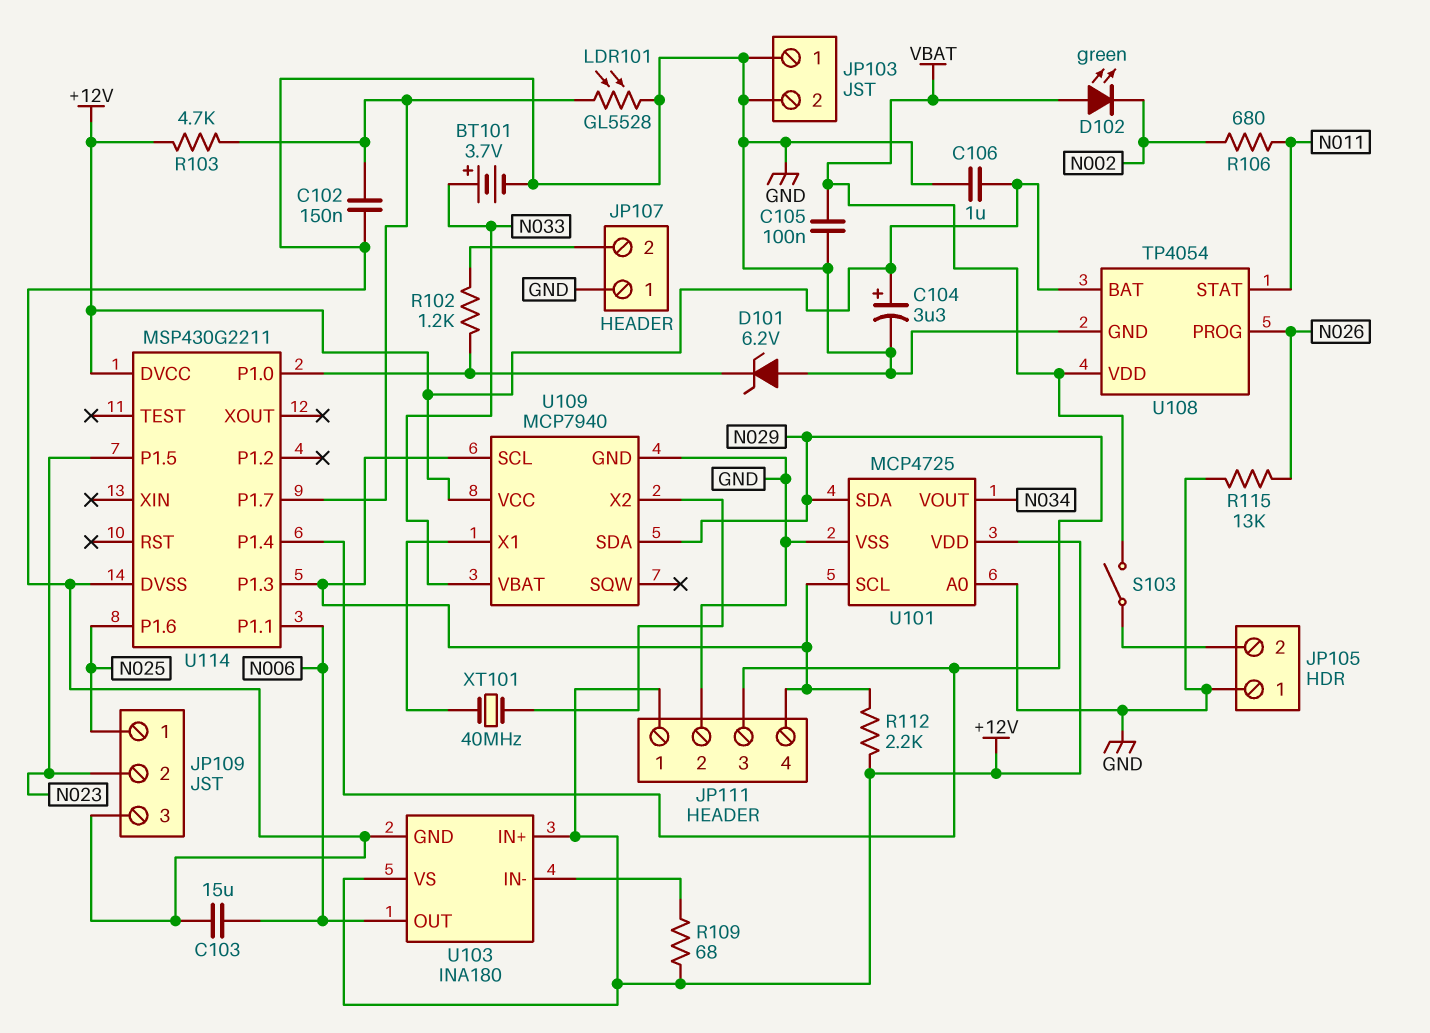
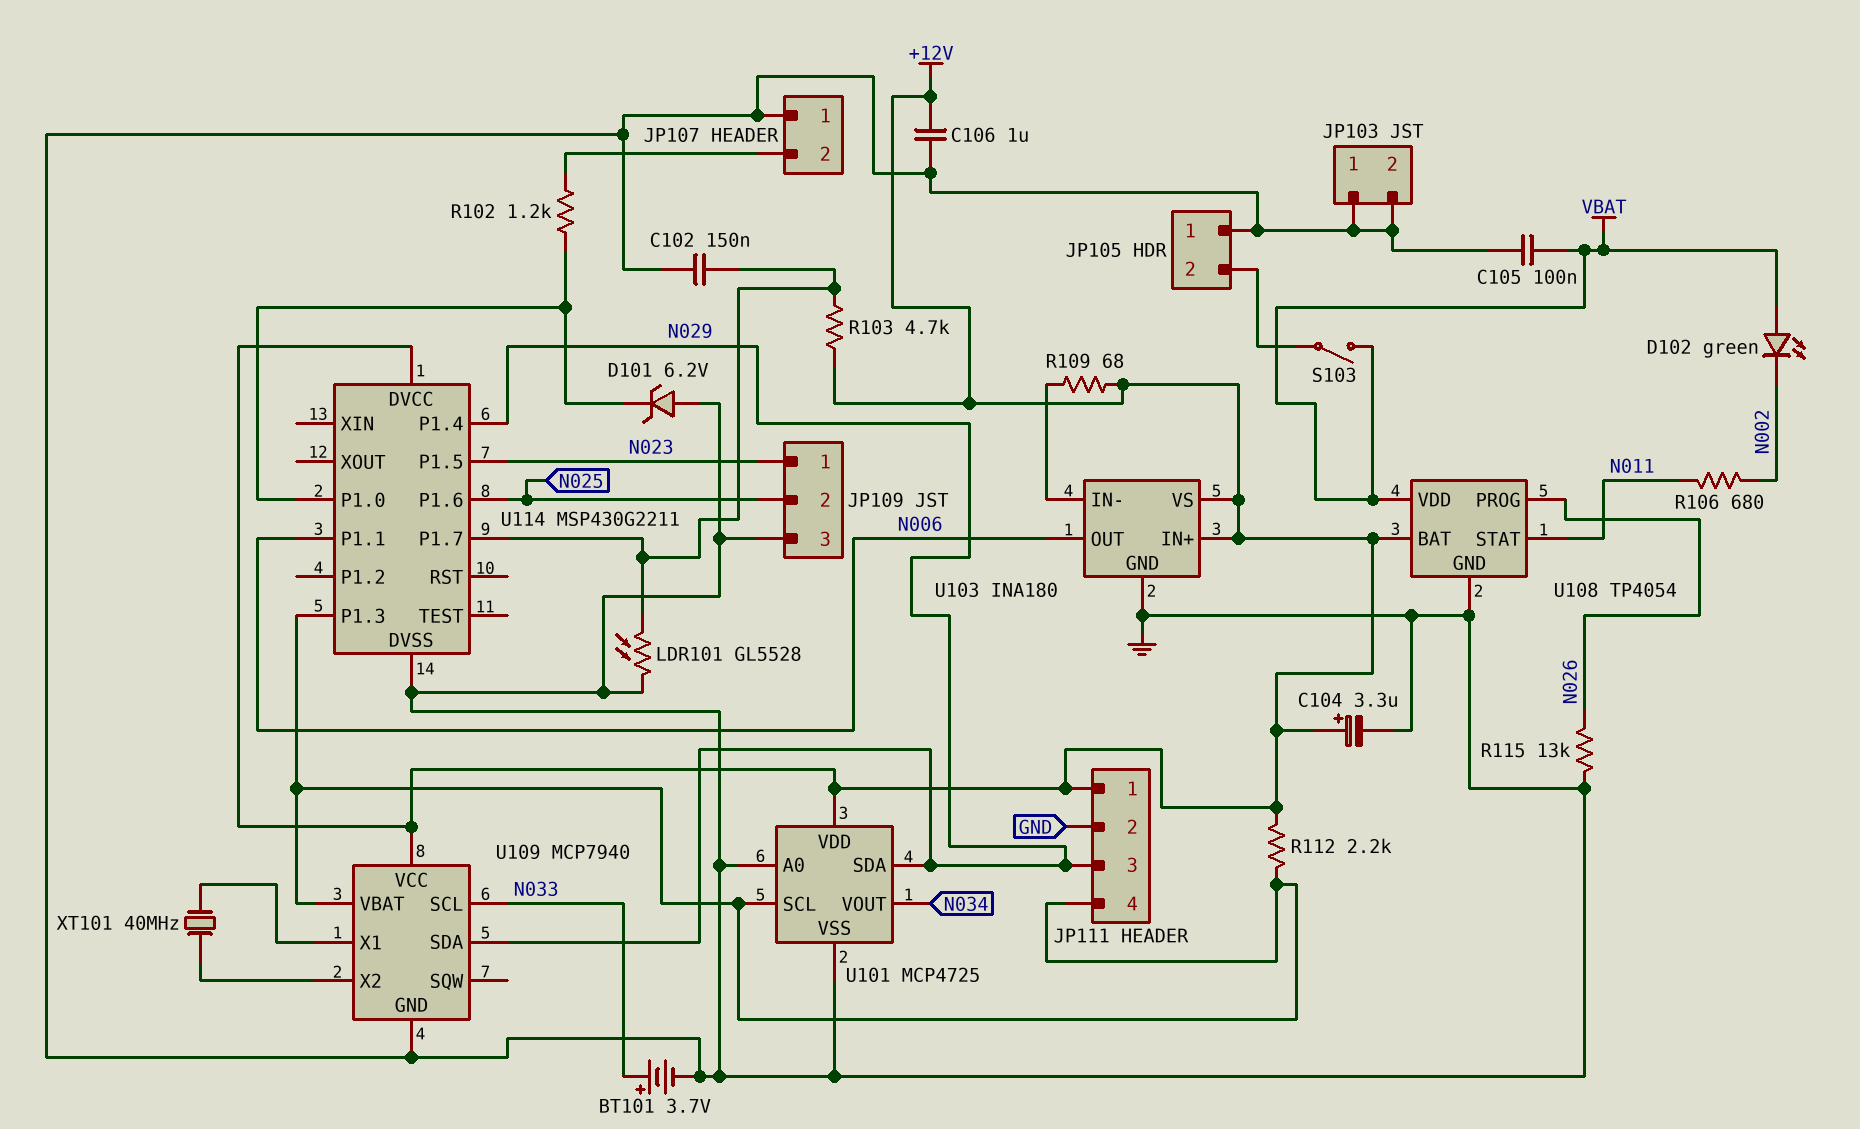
C103: 15uF (GND, N006) -> none
JP109 pin 1: N025 -> N023
JP109 pin 2: N023 -> N025
U109 pin SCL: JP111/4 -> N033
U109 pin VBAT: N033 -> JP111/4

